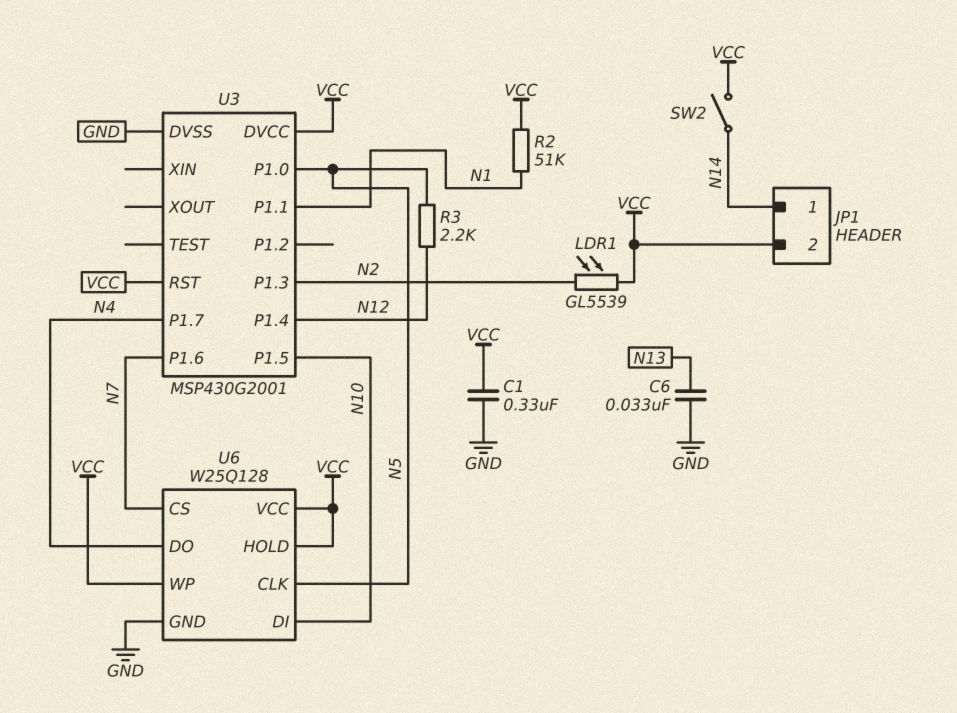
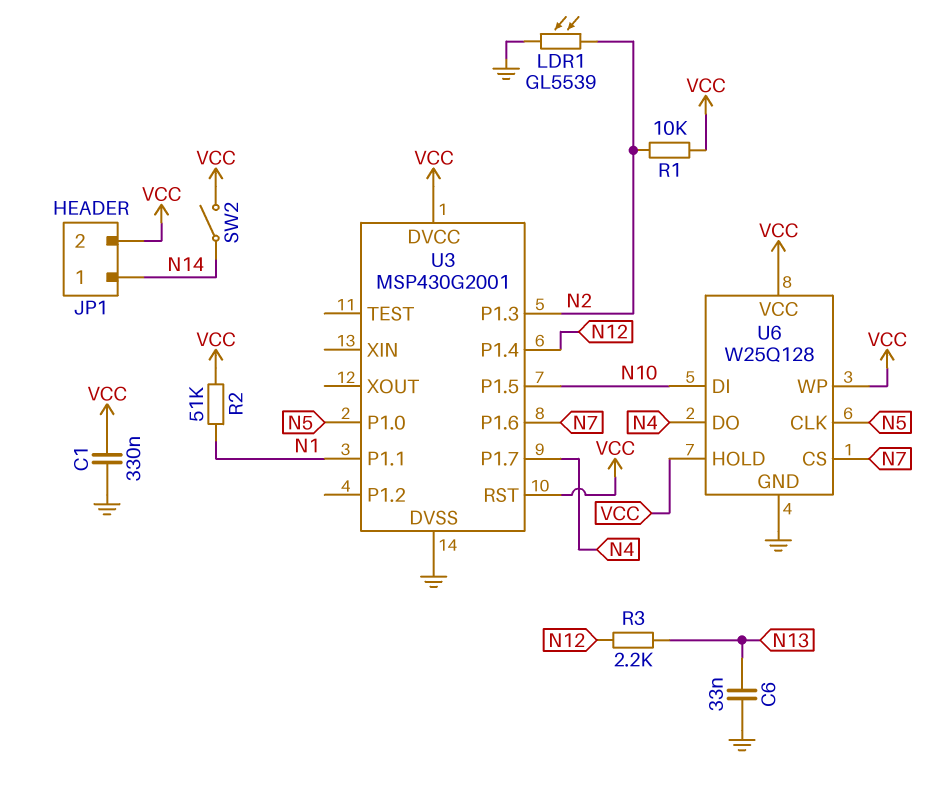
LDR1: GL5539 (N2, VCC) -> GL5539 (GND, N2)
R1: none -> 10k (N2, VCC)
R3: 2.2k (N5, N12) -> 2.2k (N12, N13)

